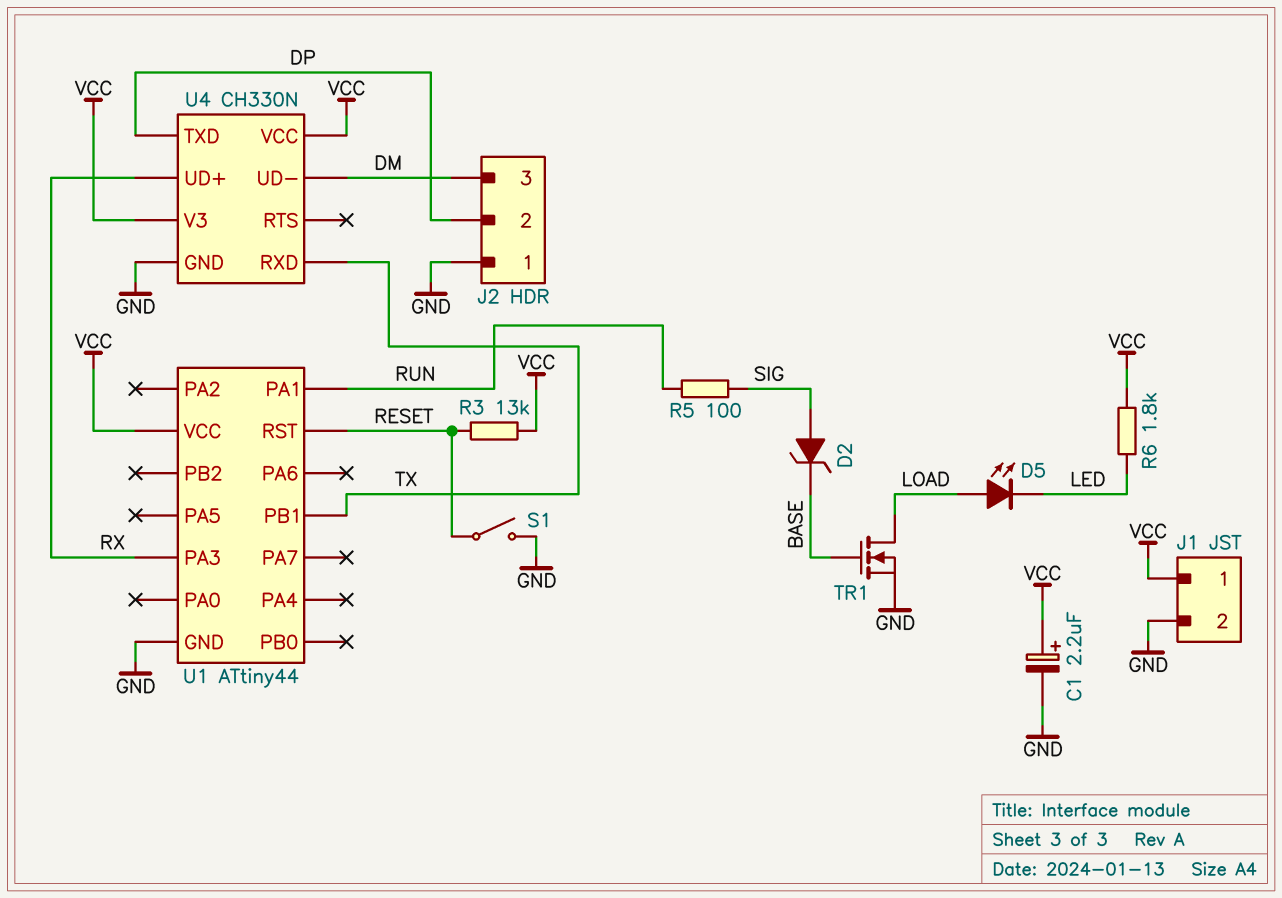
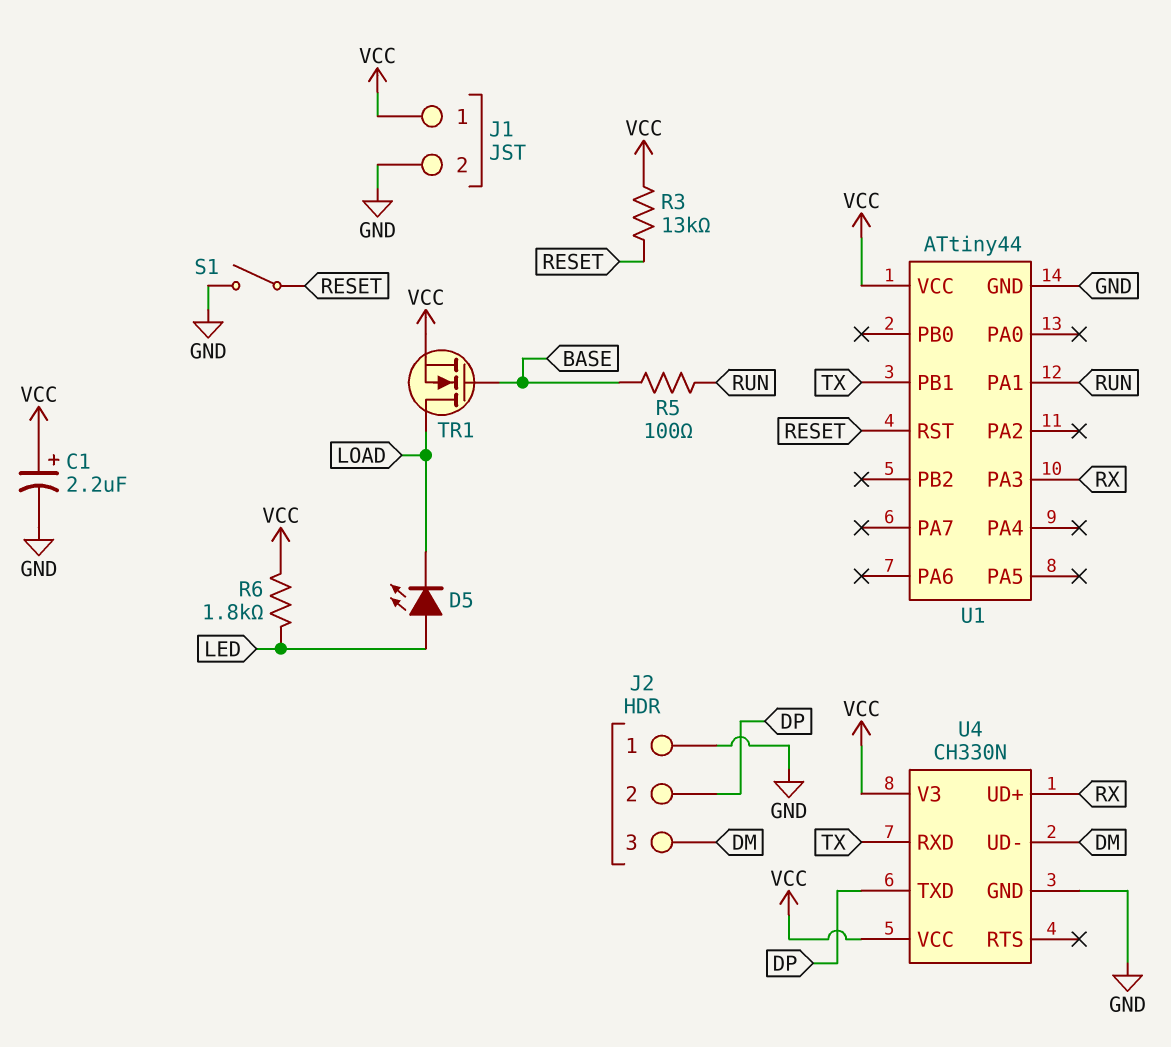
D2: zener (A SIG, K BASE) -> none
D5: LED (A LOAD, K LED) -> LED (A LED, K LOAD)
R5: 100 (RUN, SIG) -> 100 (BASE, RUN)
TR1: NMOS (G BASE, D LOAD, S GND) -> NMOS (G BASE, D LOAD, S VCC)

